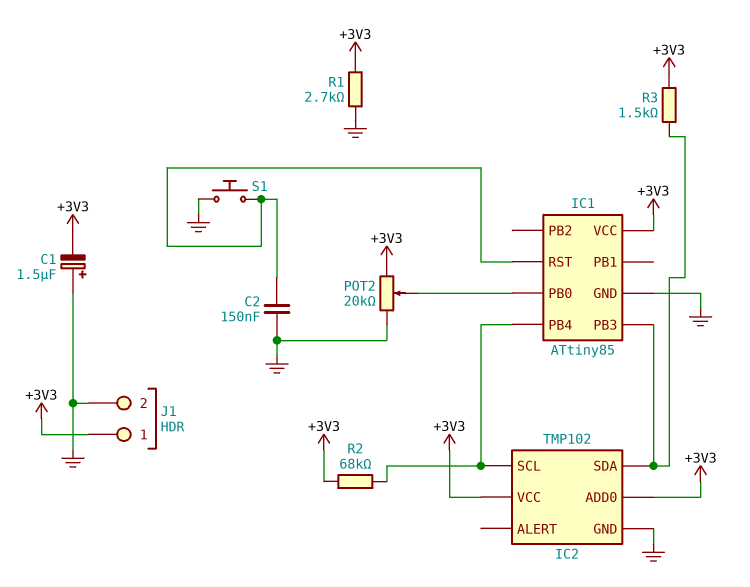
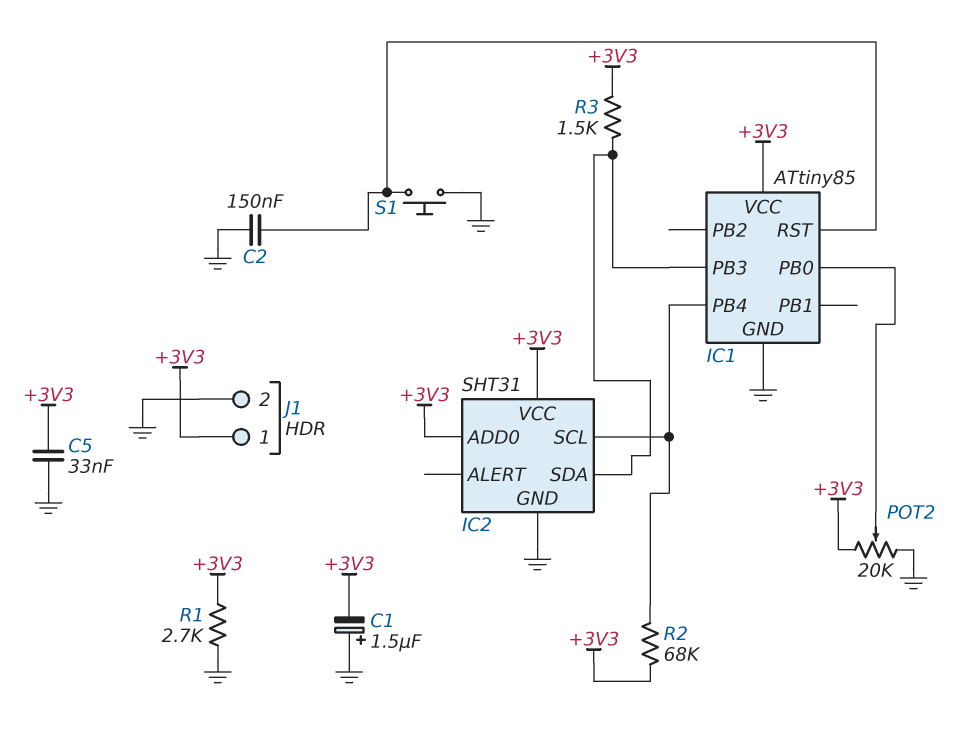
C5: none -> 33nF (+3V3, GND)
IC2: TMP102 -> SHT31

